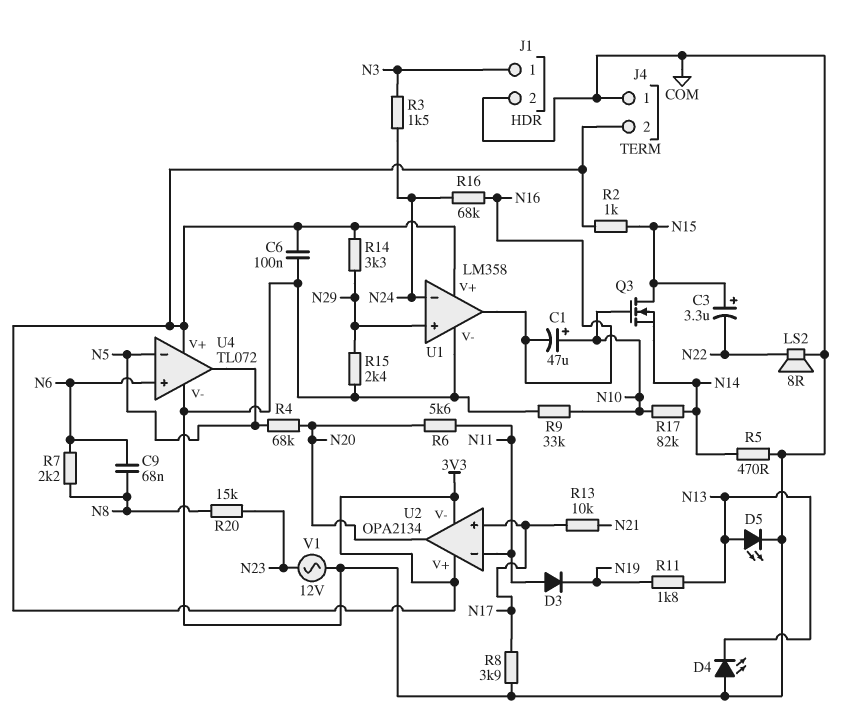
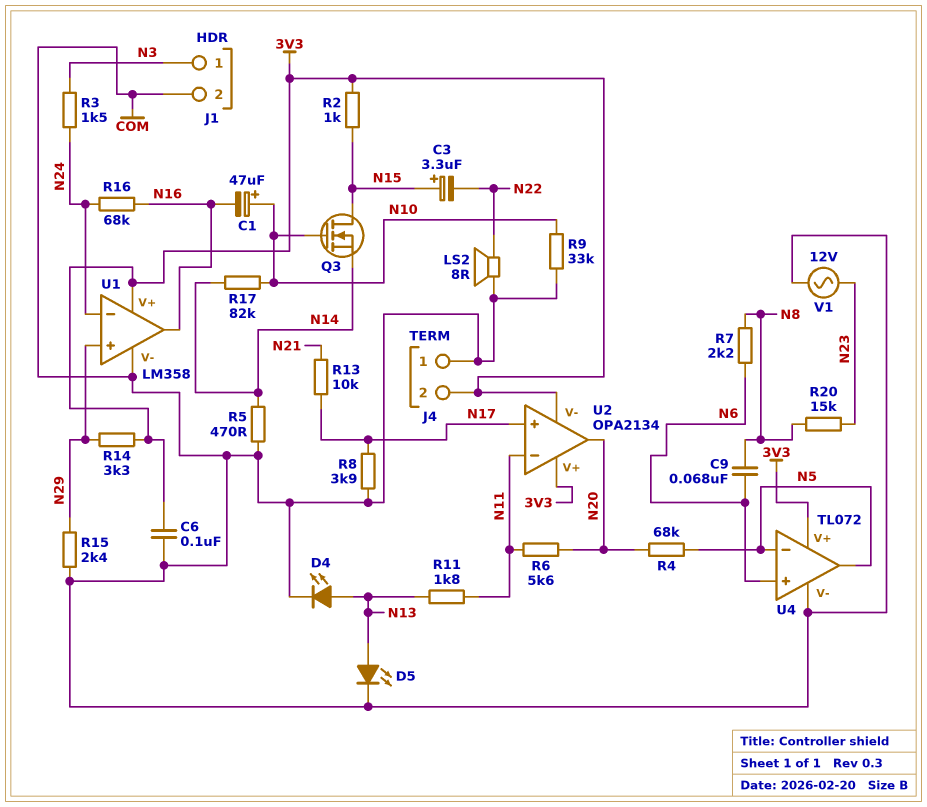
D3: diode (A N11, K N19) -> none
D4: LED (A COM, K N13) -> LED (A N13, K COM)
R11: 1.8k (N13, N19) -> 1.8k (N11, N13)

